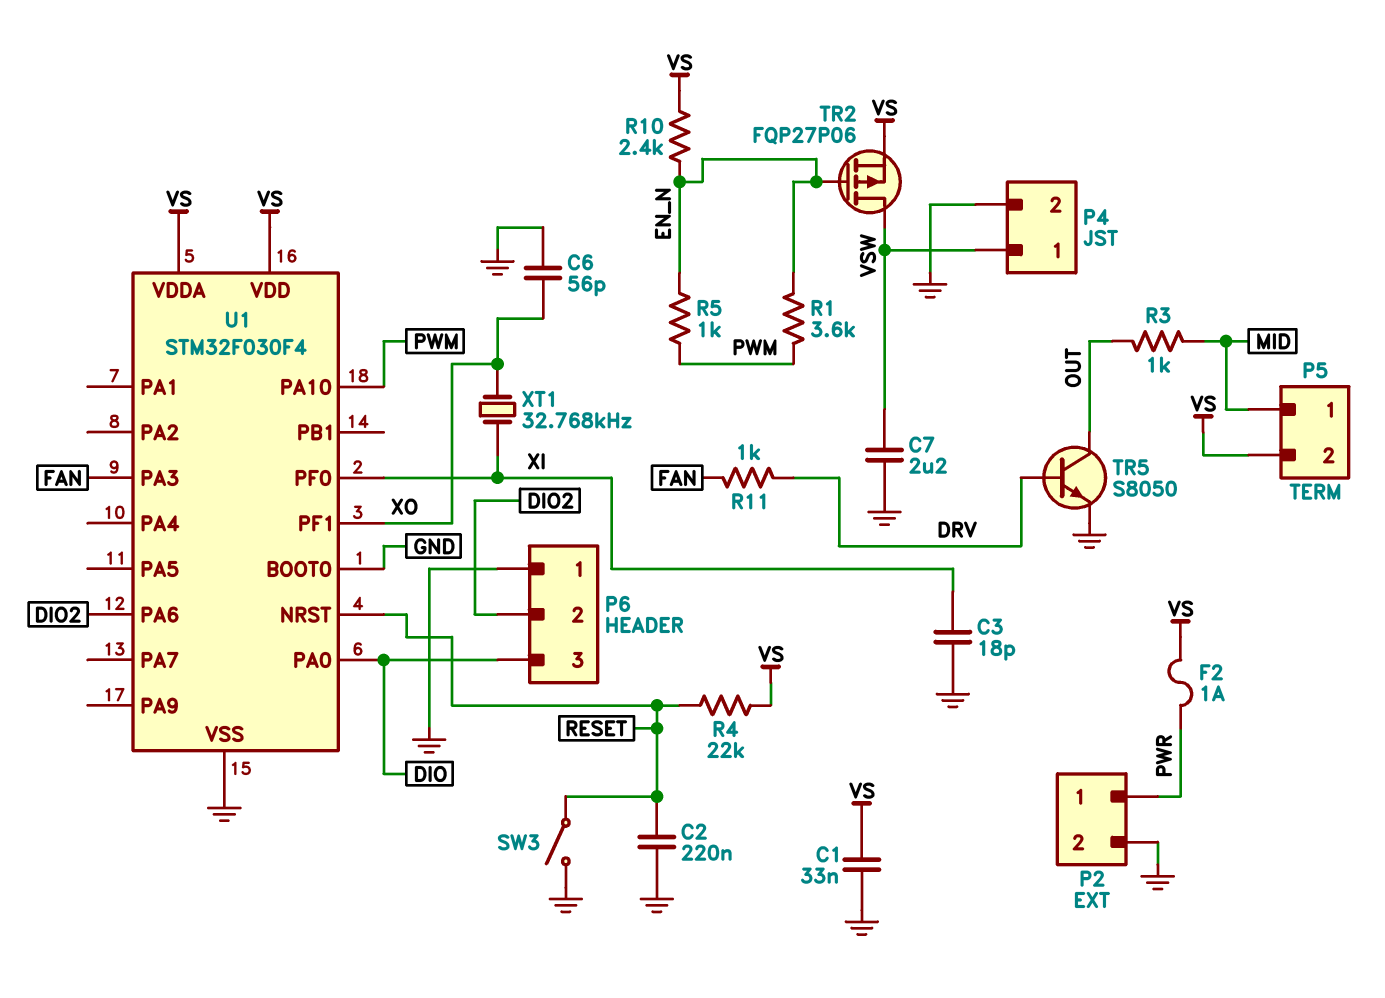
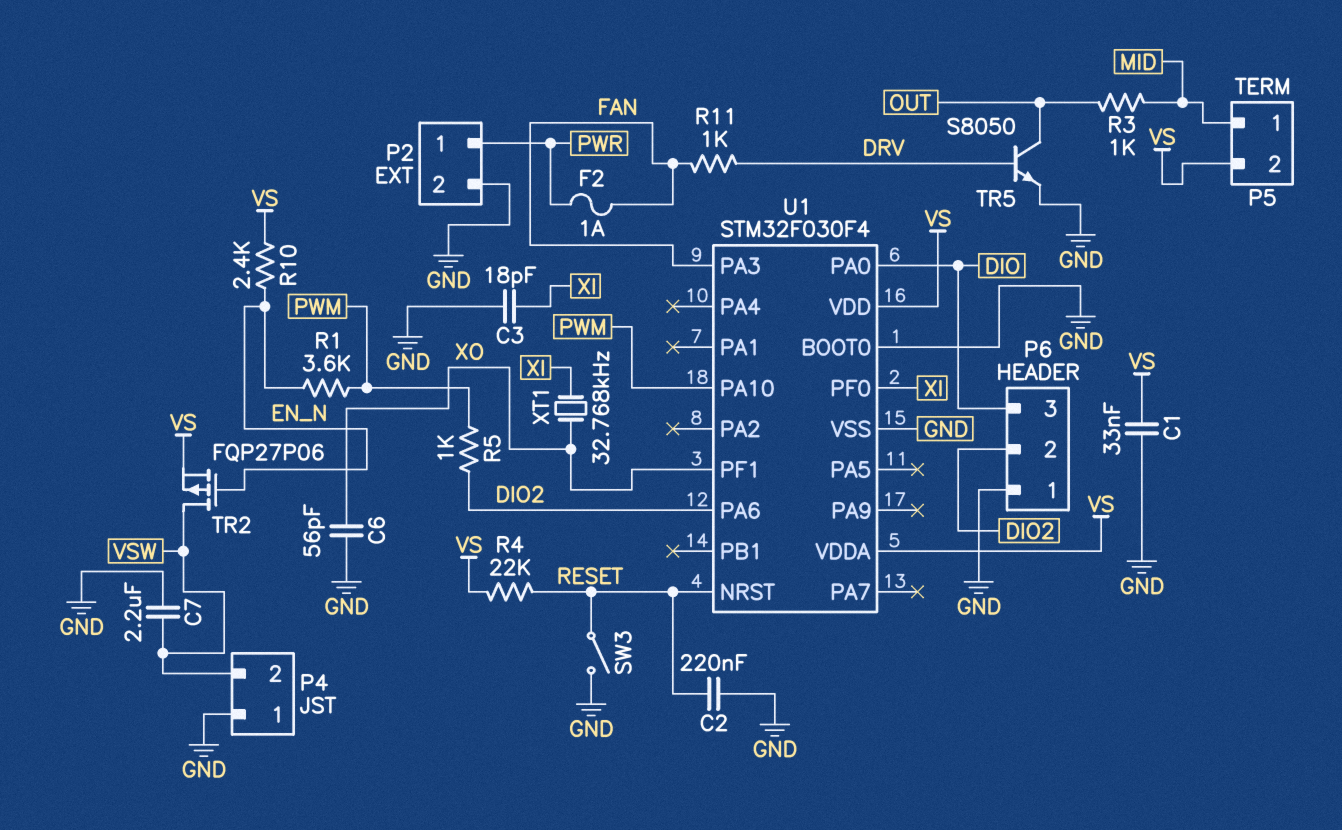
F2: 1A (PWR, VS) -> 1A (FAN, PWR)
P4 pin 1: VSW -> GND
P4 pin 2: GND -> VSW
R5: 1k (EN_N, PWM) -> 1k (DIO2, PWM)

